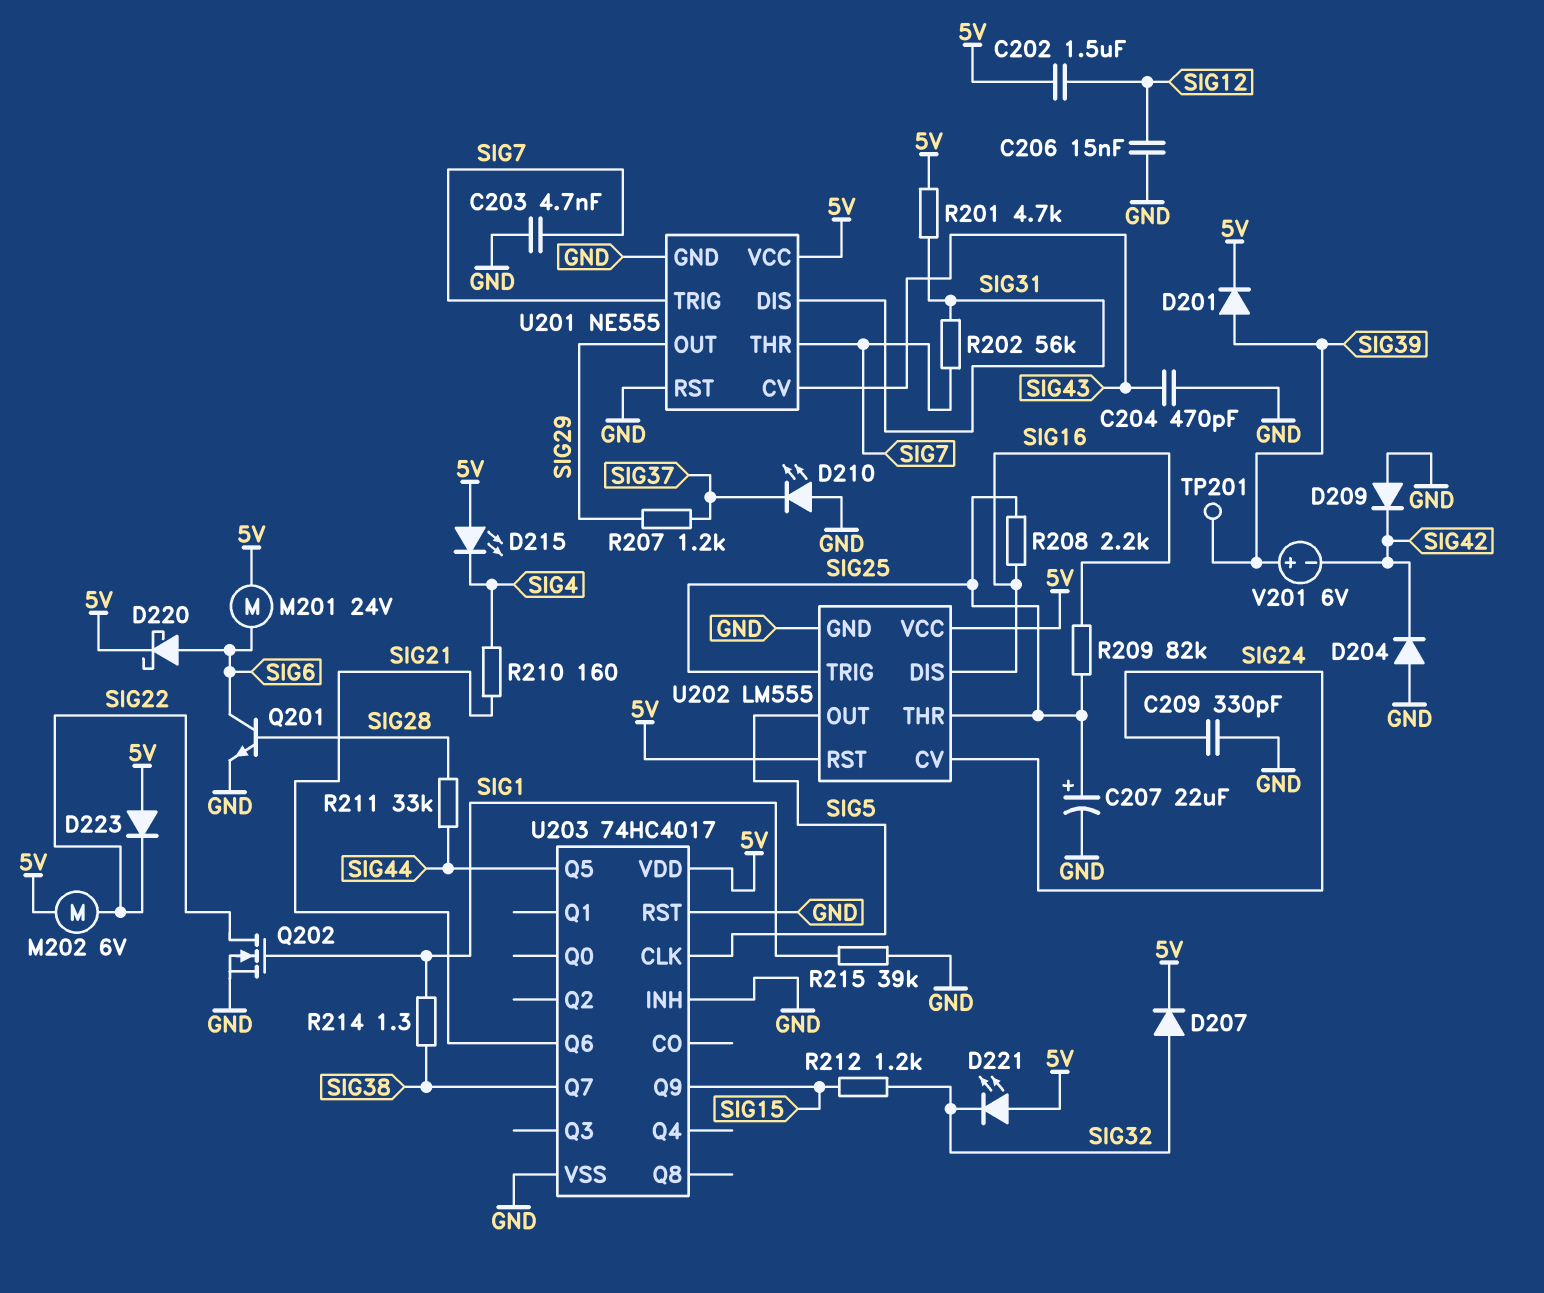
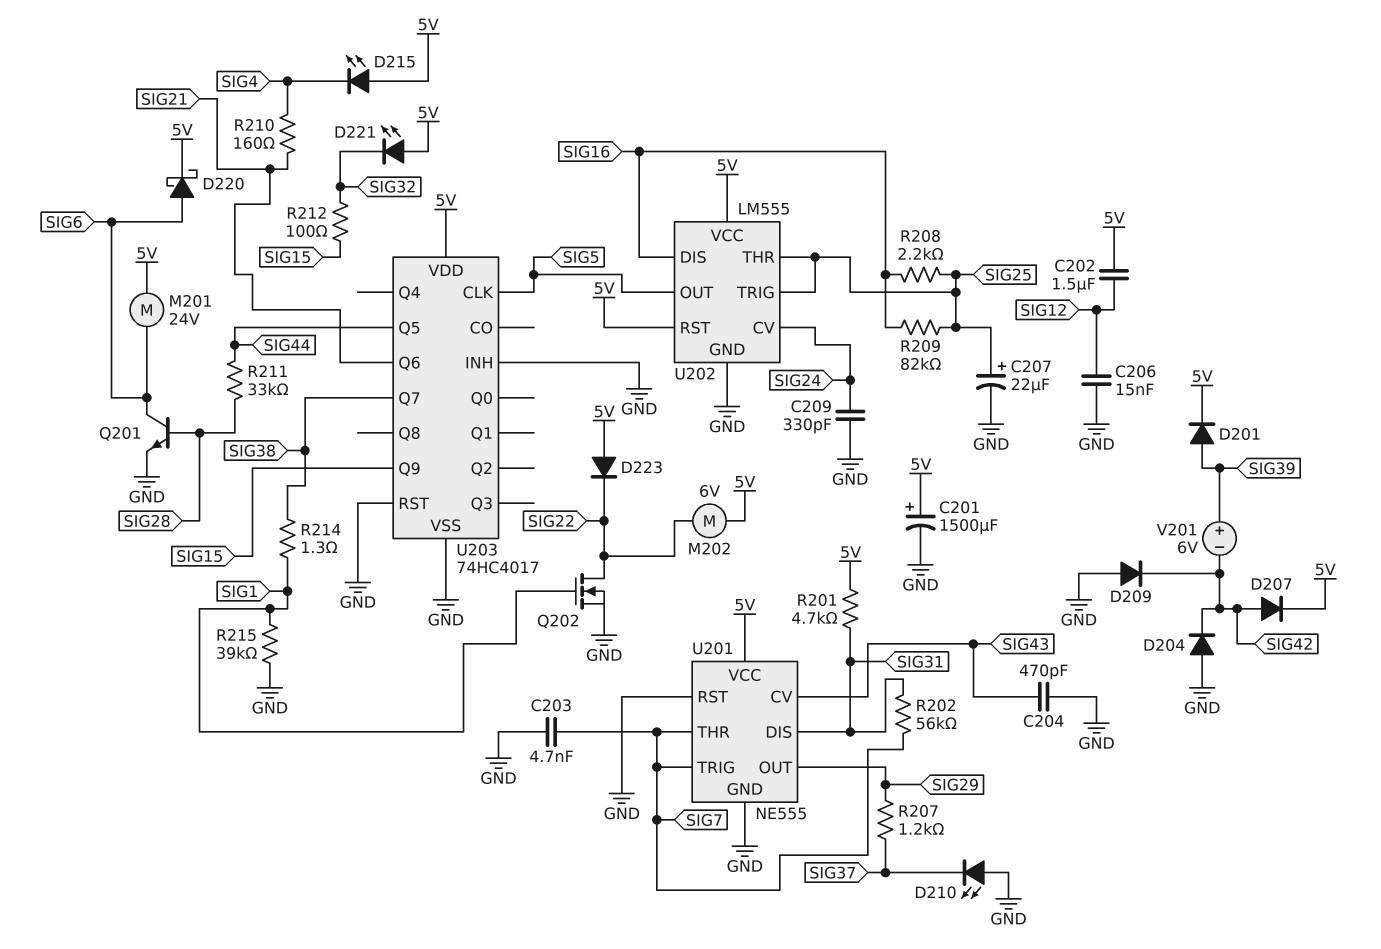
C201: none -> 1500uF (plus 5V, minus GND)
D207: diode (A SIG32, K 5V) -> diode (A SIG42, K 5V)
R212: 1.2k (SIG15, SIG32) -> 100 (SIG15, SIG32)
TP201: test point (SIG39) -> none

